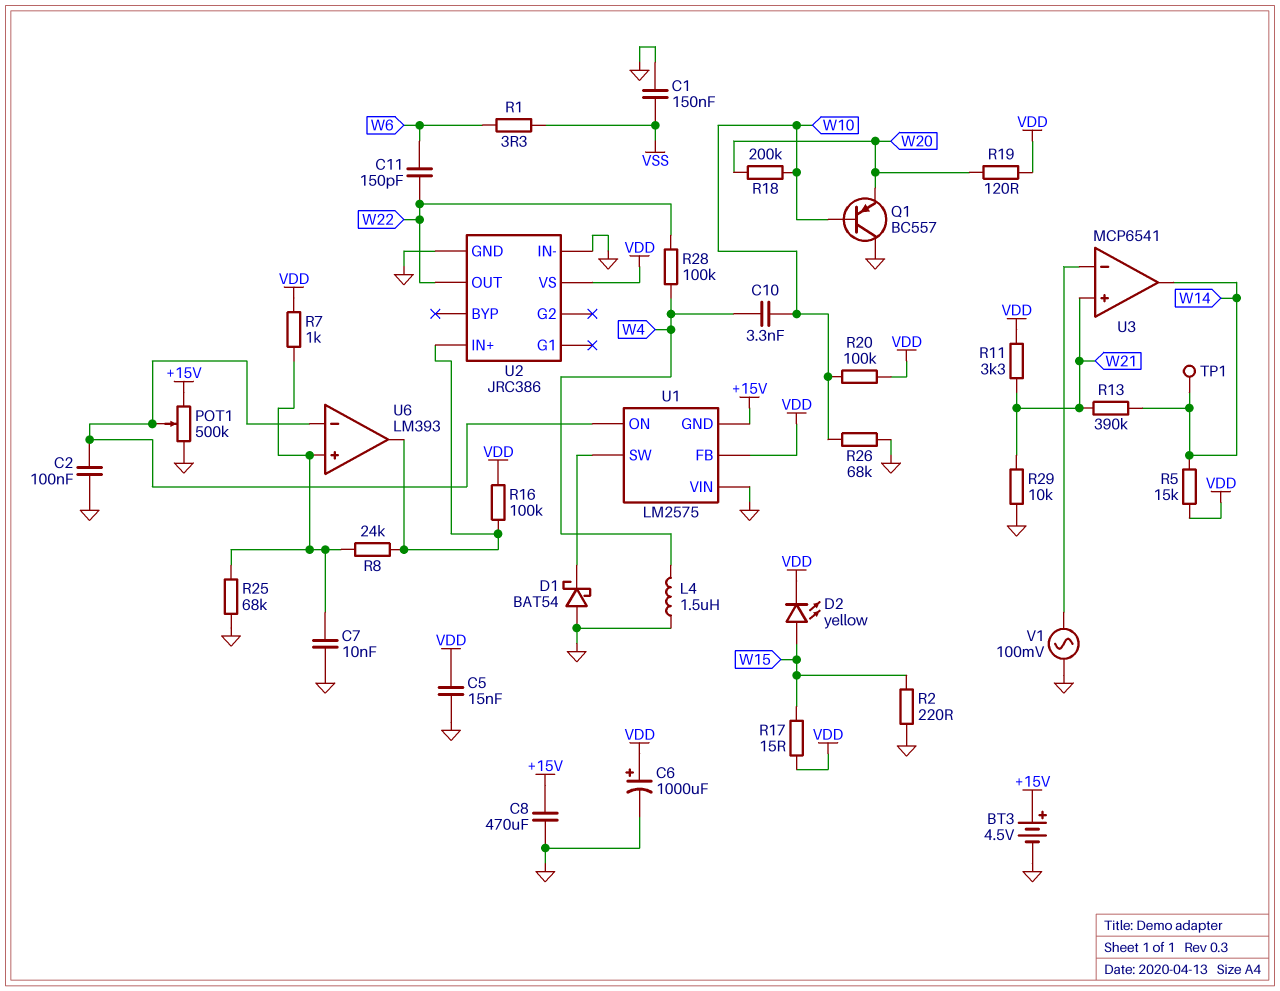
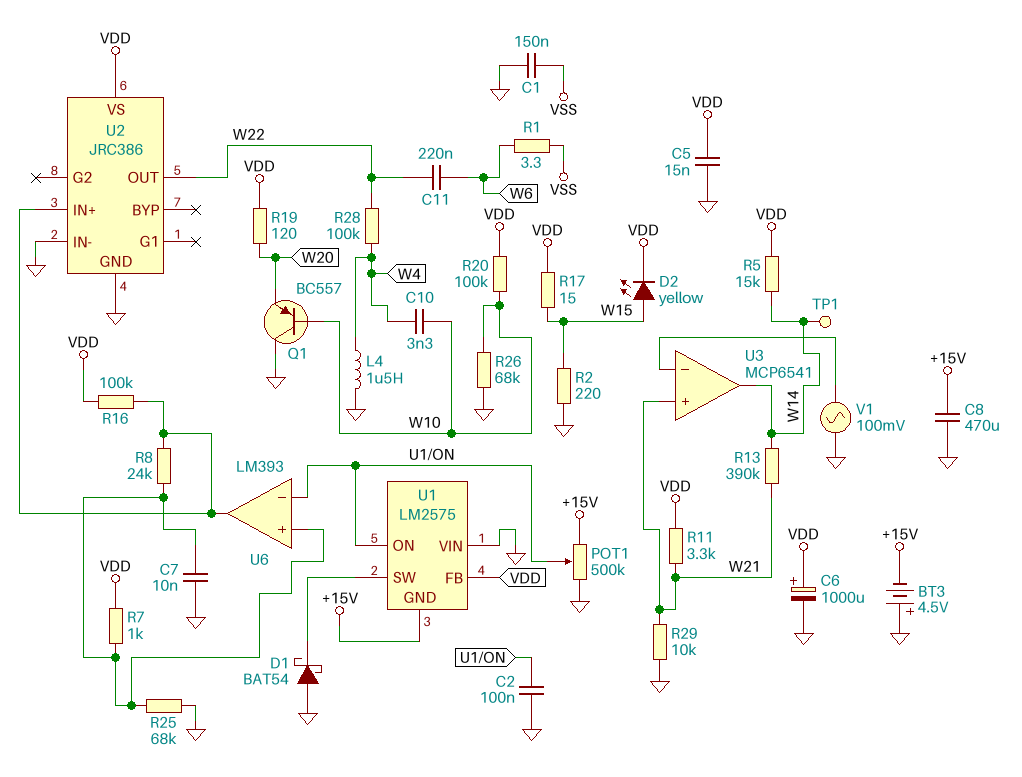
BT3: 4.5V (plus +15V, minus GND) -> 4.5V (plus GND, minus +15V)
C11: 150pF (W6, W22) -> 220nF (W6, W22)
R18: 200k (W10, W20) -> none

